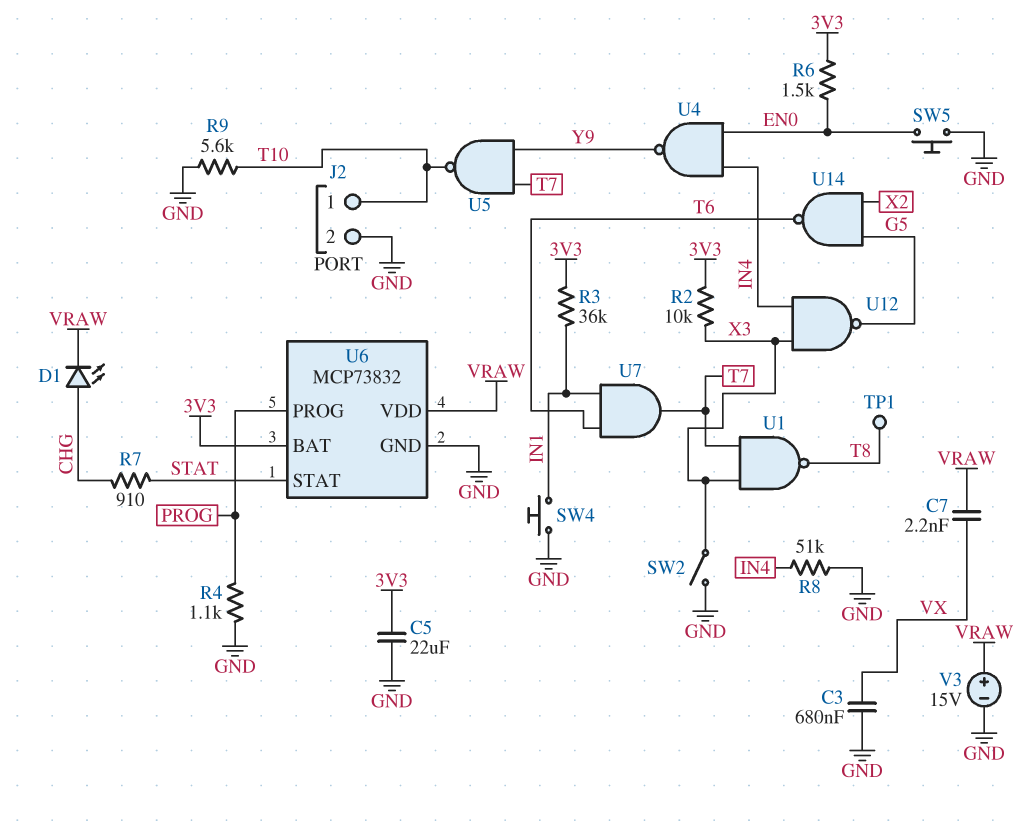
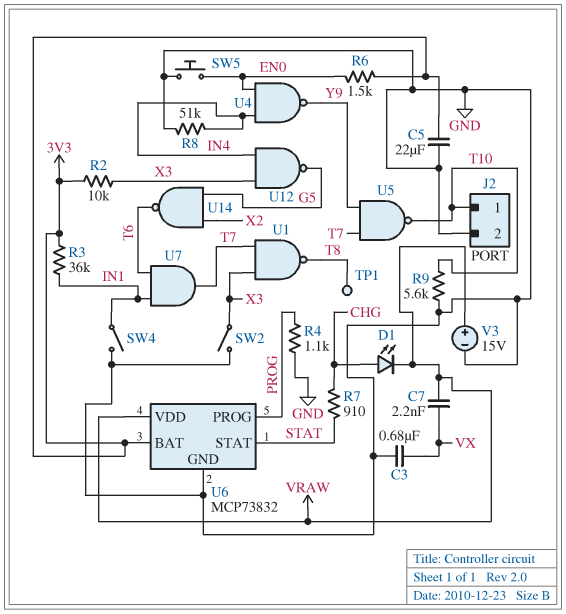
SW4: button (GND, IN1) -> switch (GND, IN1)

